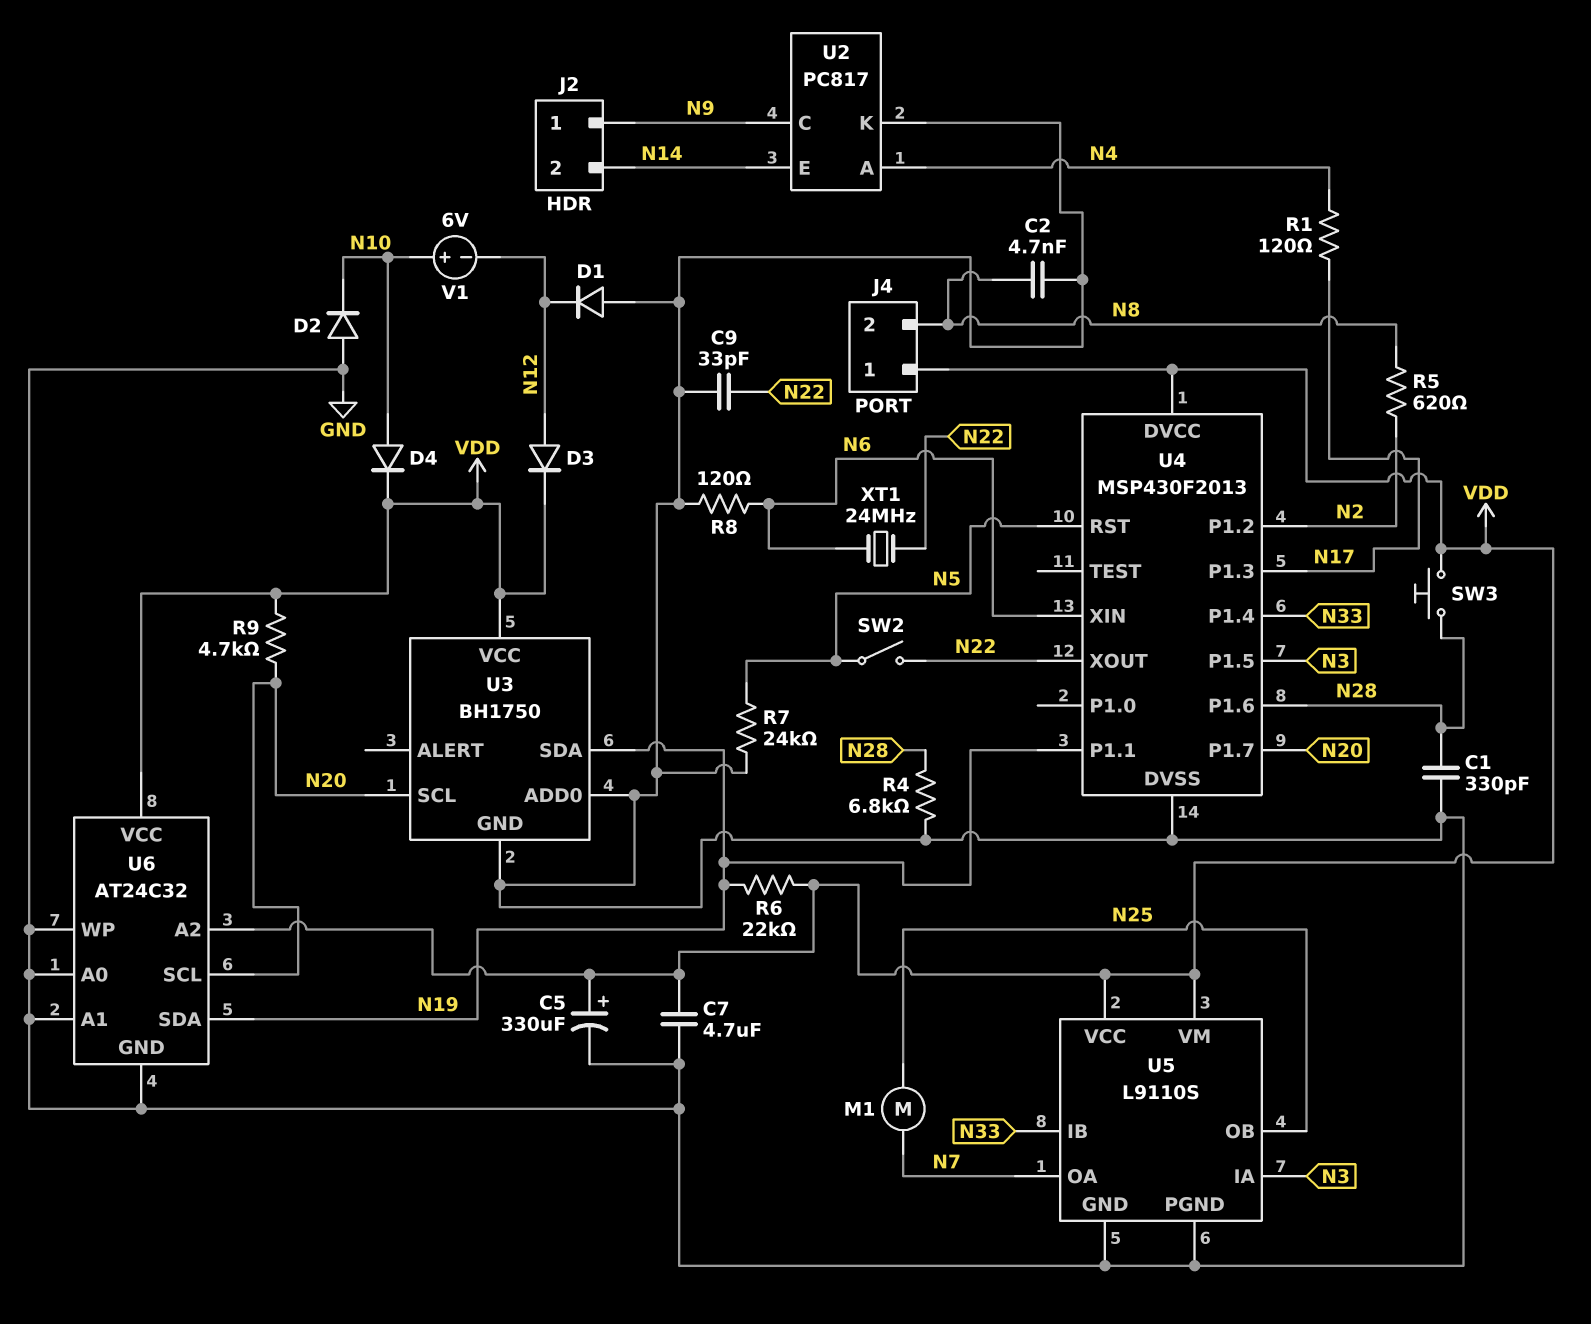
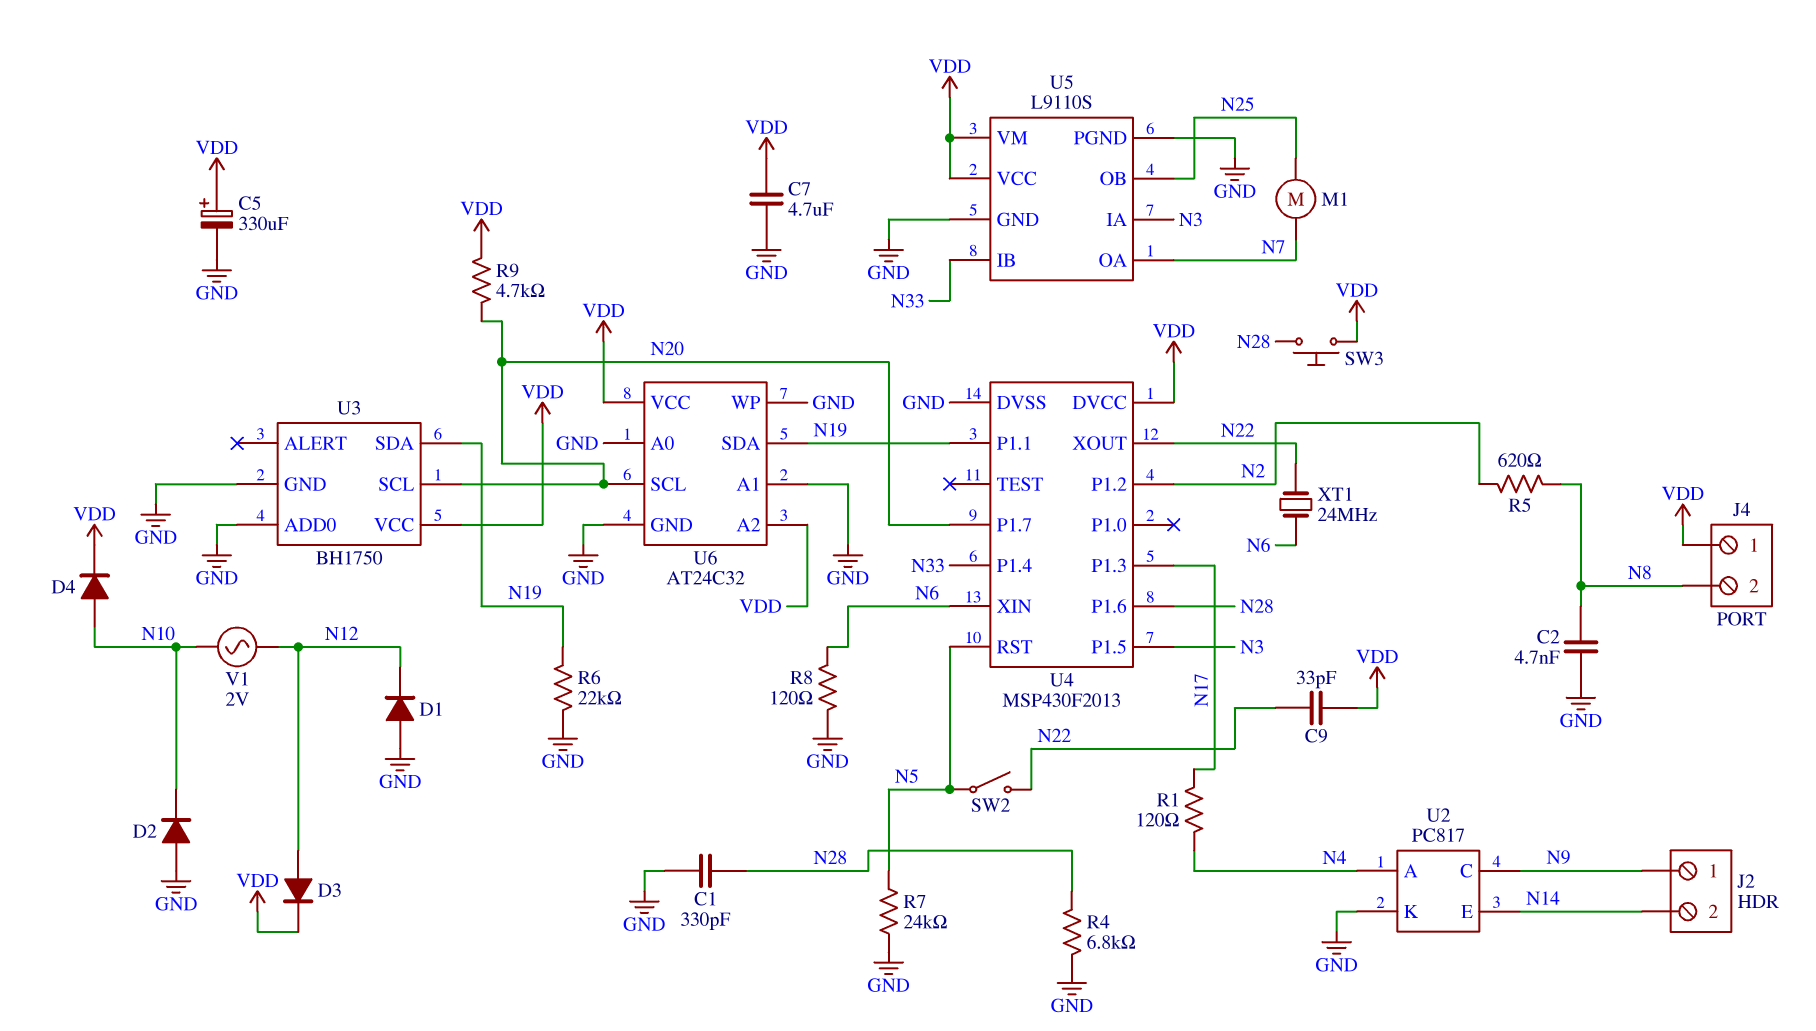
C9: 33pF (GND, N22) -> 33pF (N22, VDD)
R6: 22k (N19, VDD) -> 22k (GND, N19)
V1: 6V (plus N10, minus N12) -> AC 2V (N10, N12)

